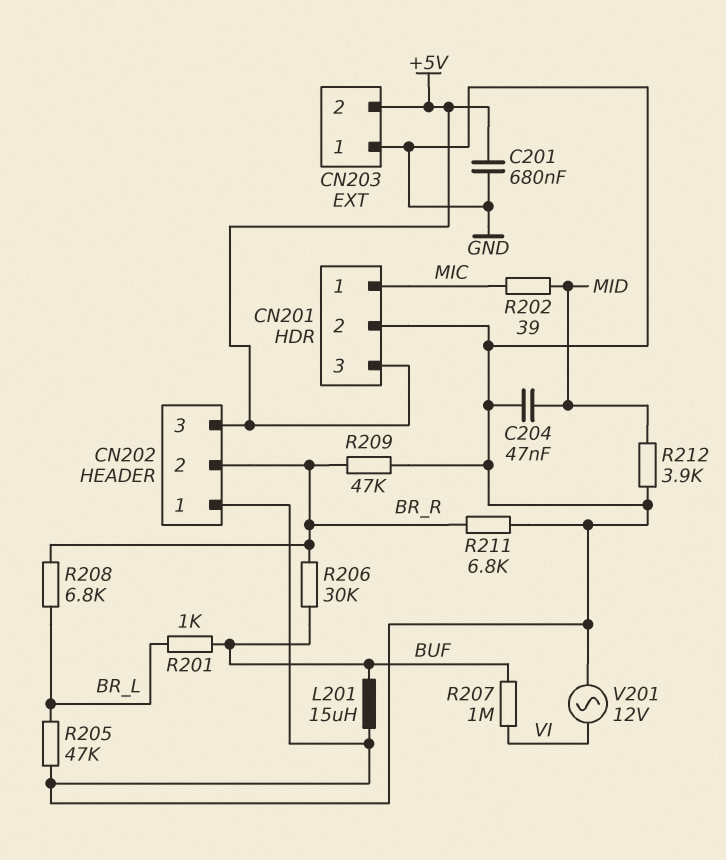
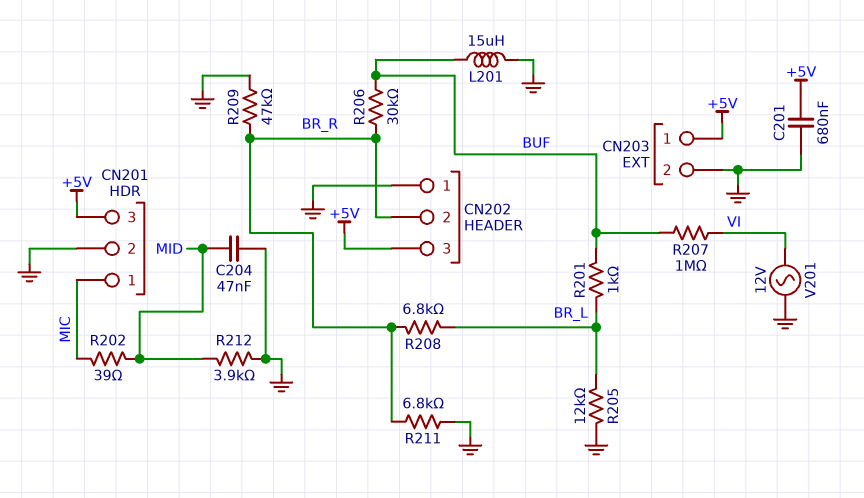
CN203 pin 1: GND -> +5V
CN203 pin 2: +5V -> GND
R205: 47k (BR_L, GND) -> 12k (BR_L, GND)

